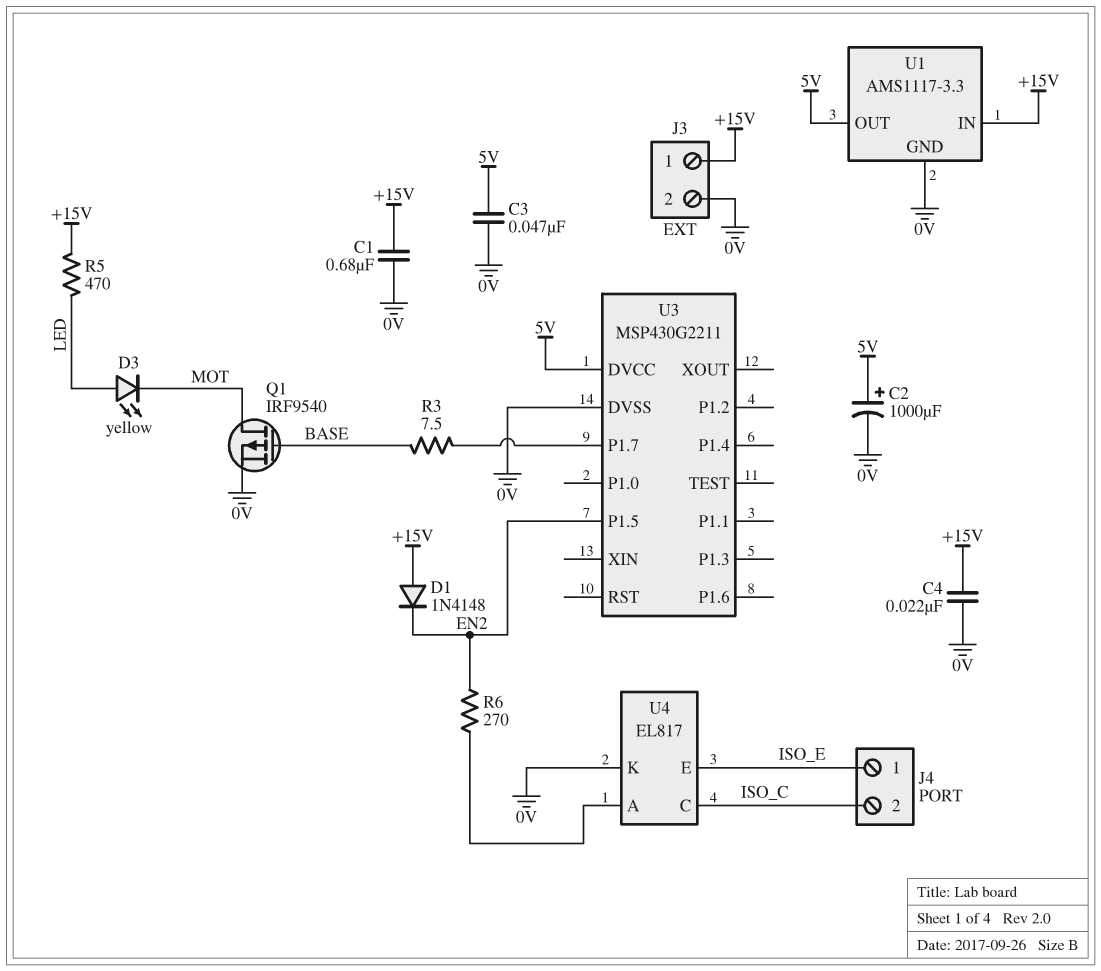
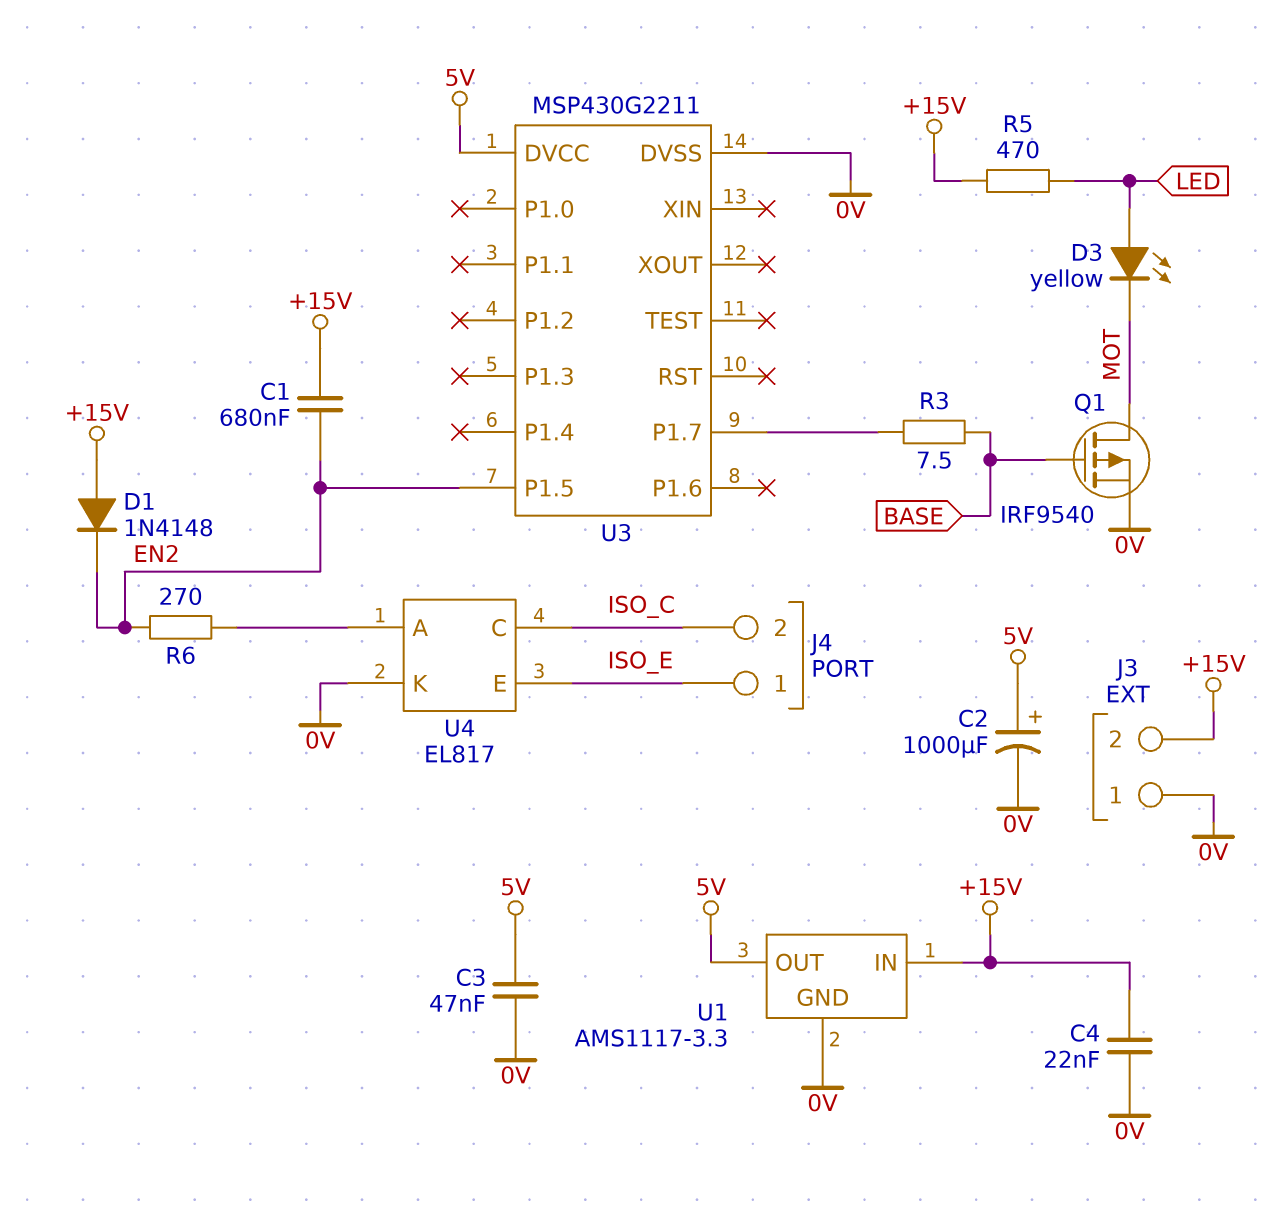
C1: 680nF (+15V, 0V) -> 680nF (+15V, EN2)
J3 pin 1: +15V -> 0V
J3 pin 2: 0V -> +15V

